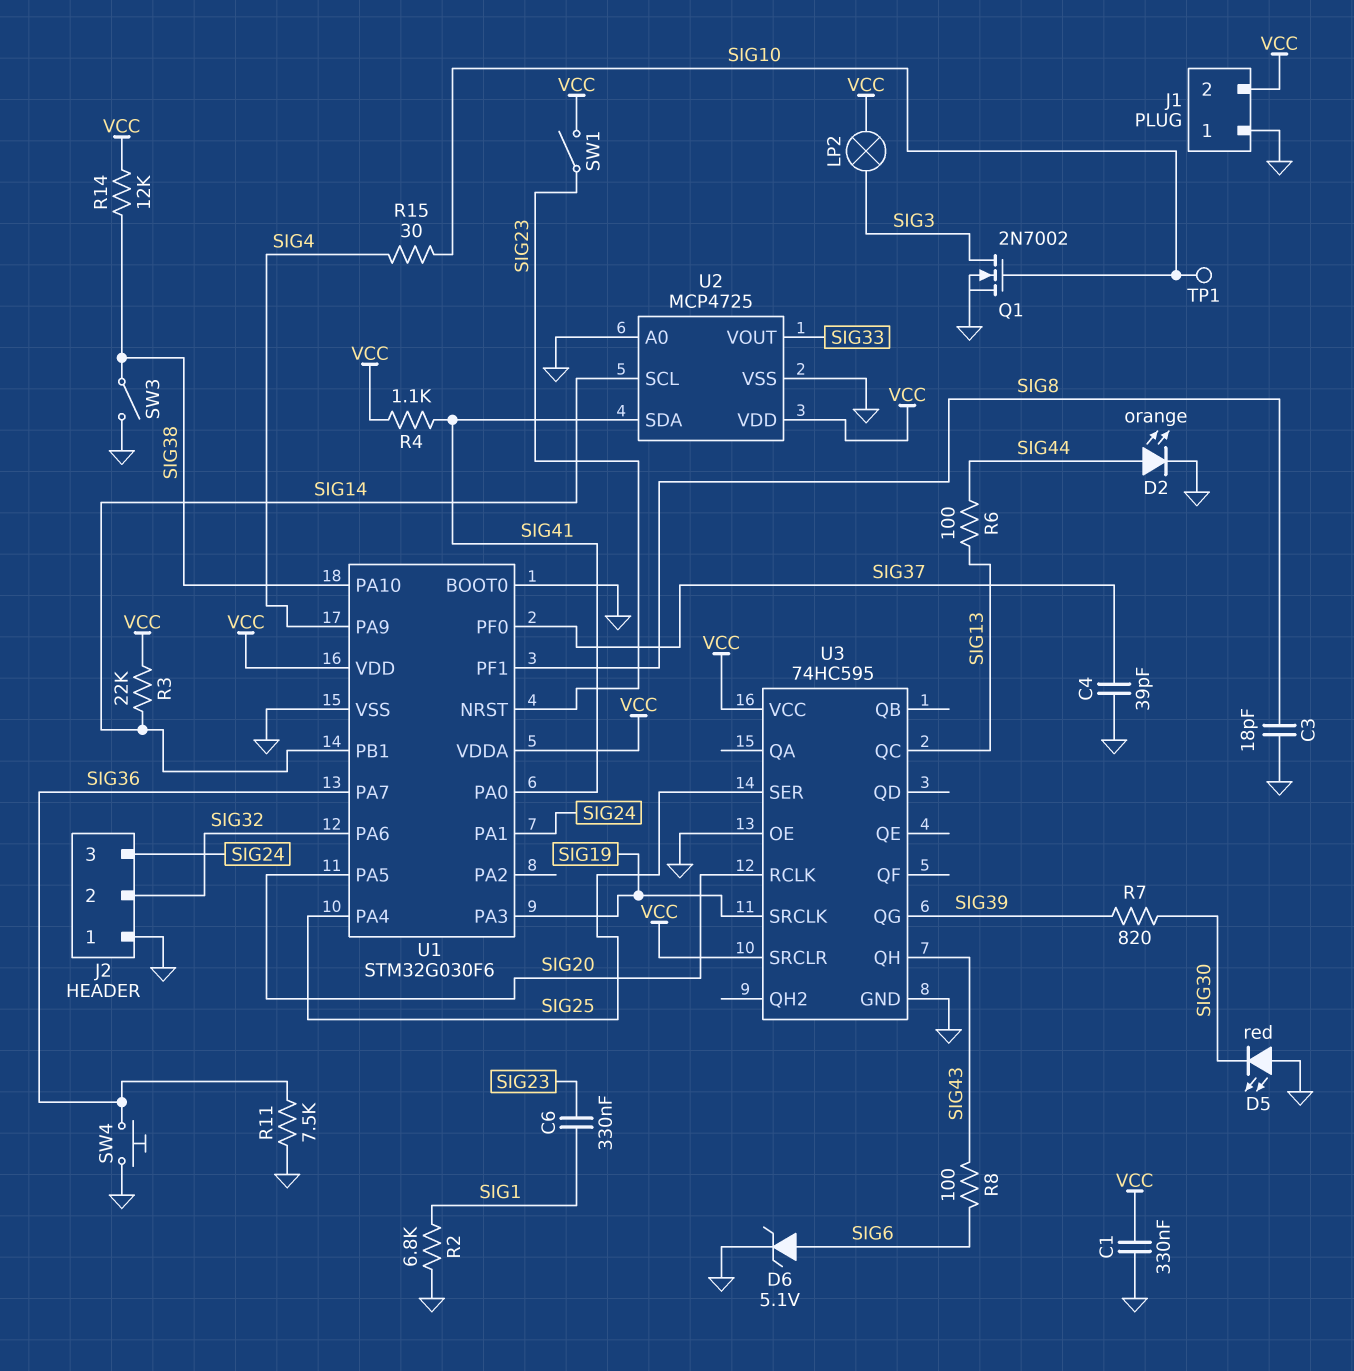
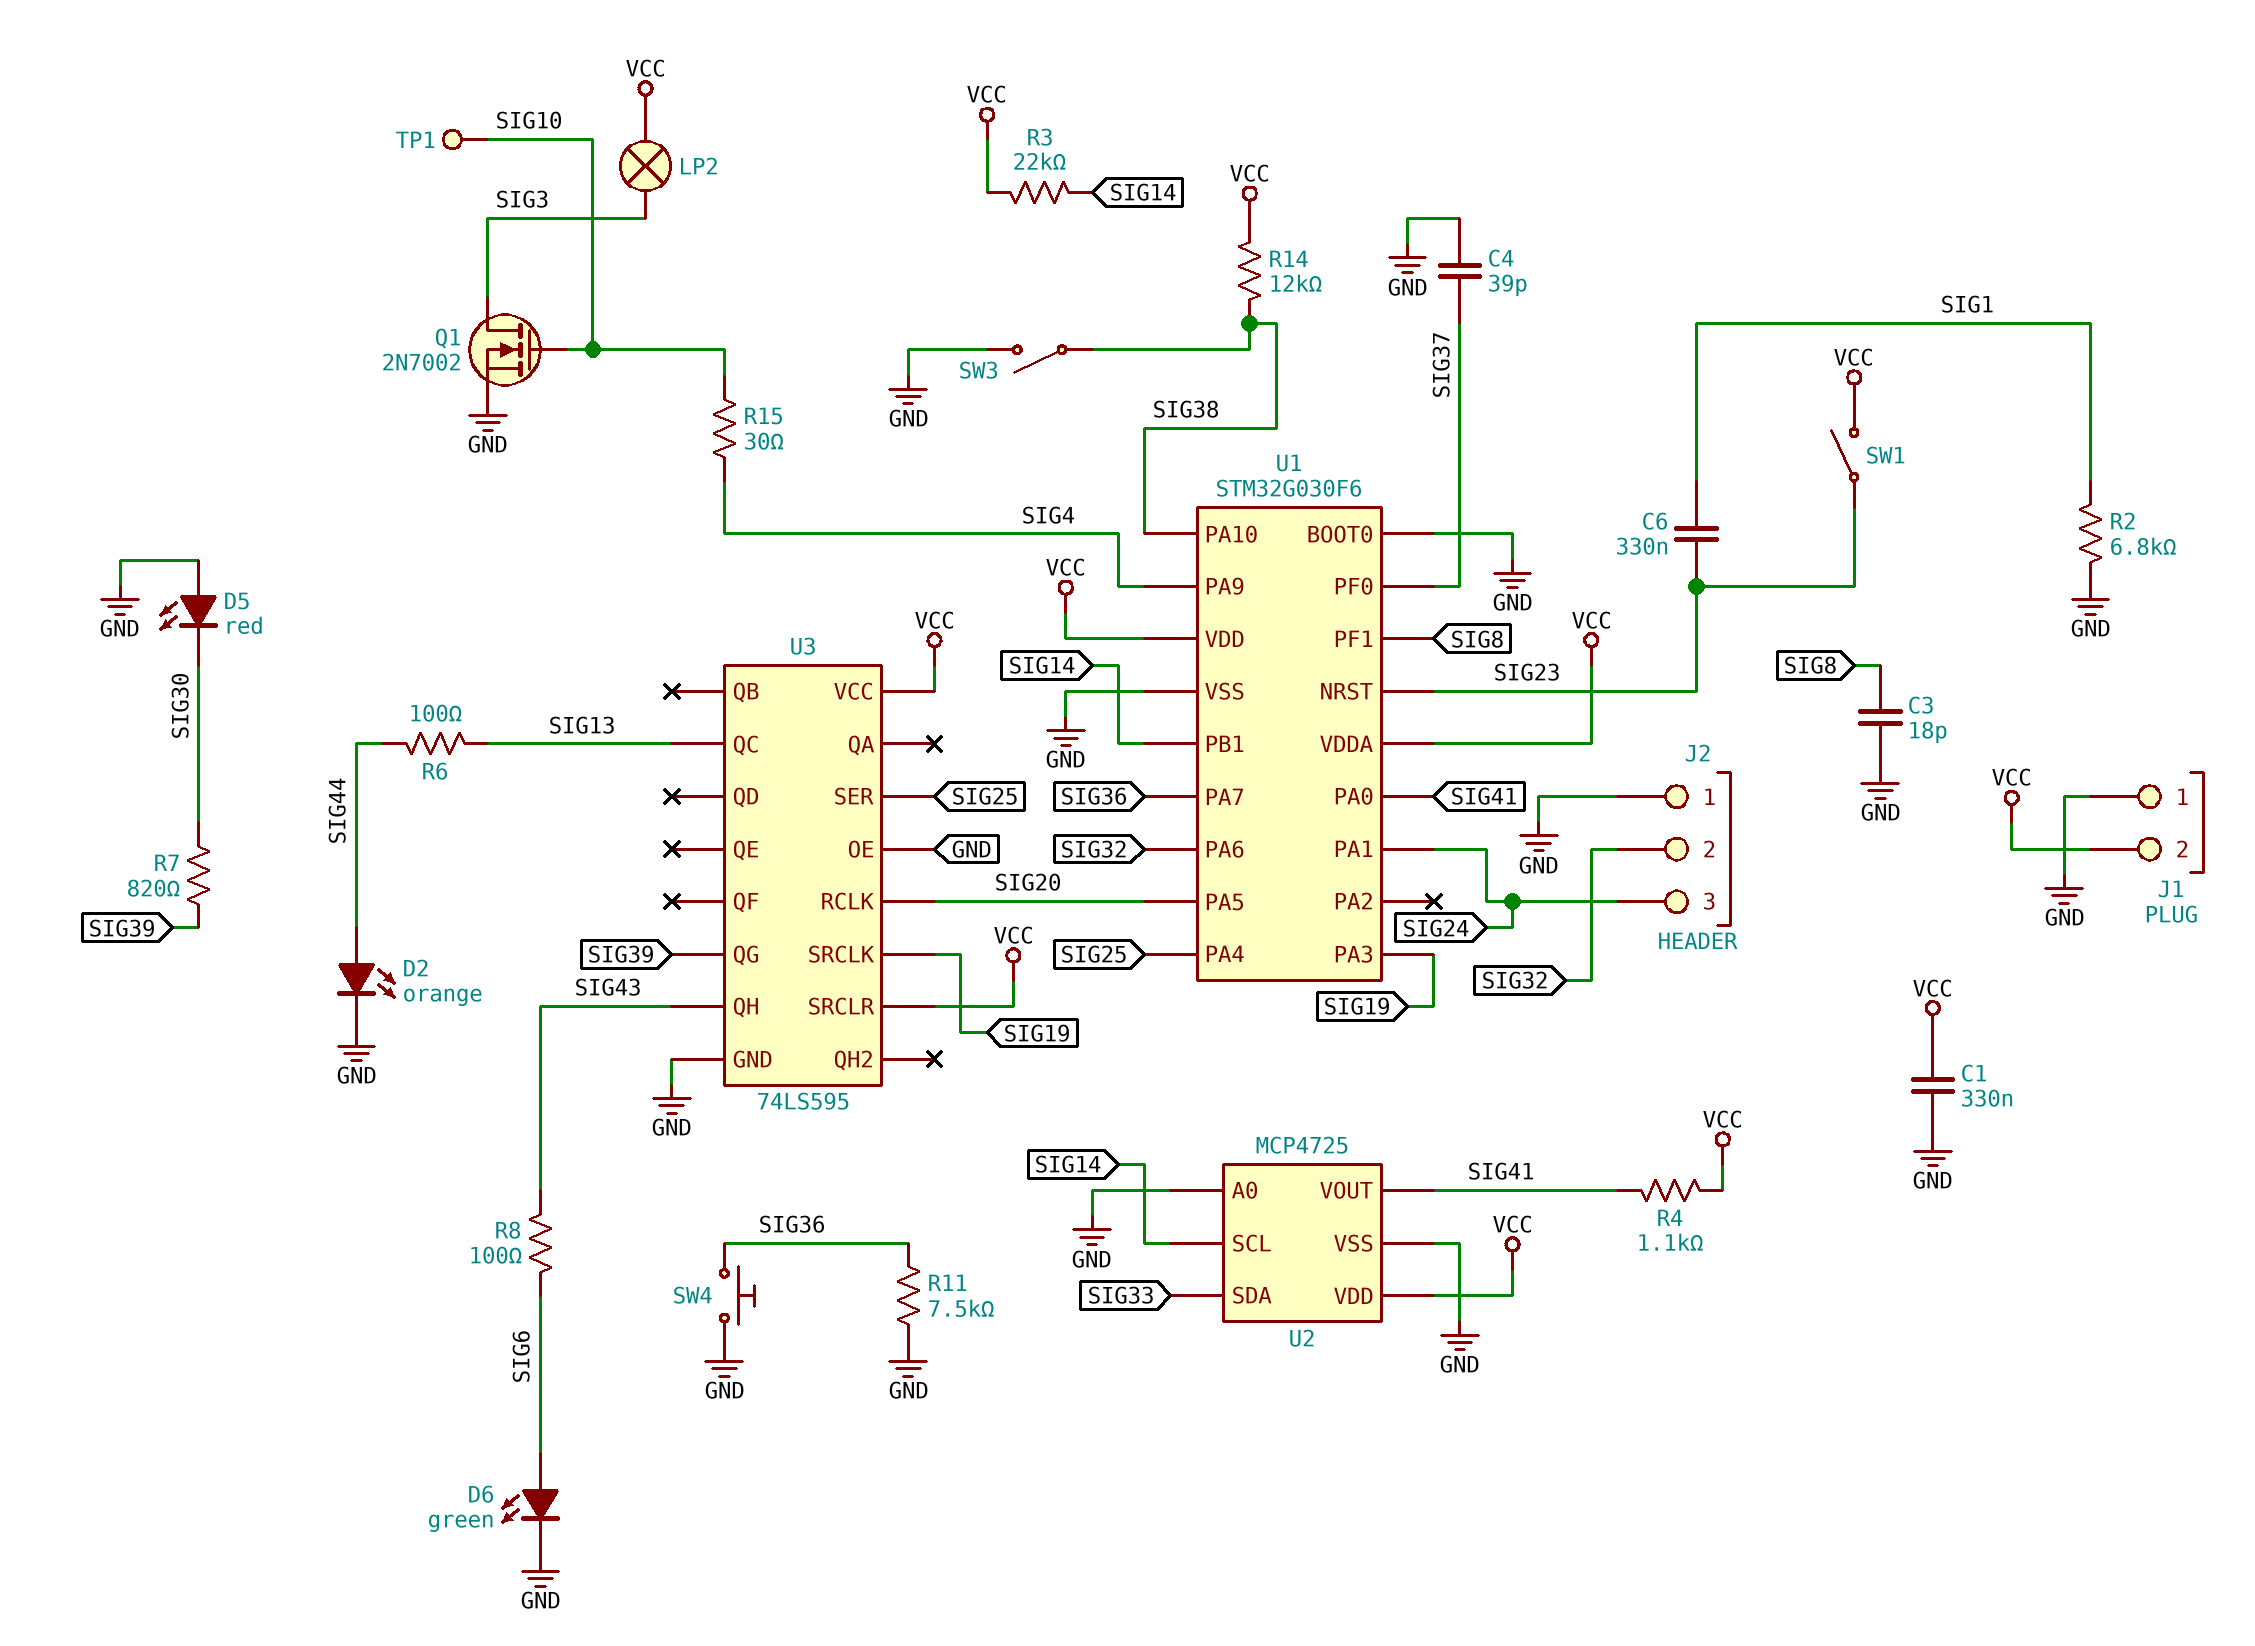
D6: zener 5.1V (A SIG6, K GND) -> LED green (A SIG6, K GND)
U2 pin SDA: SIG41 -> SIG33
U2 pin VOUT: SIG33 -> SIG41
U3: 74HC595 -> 74LS595

